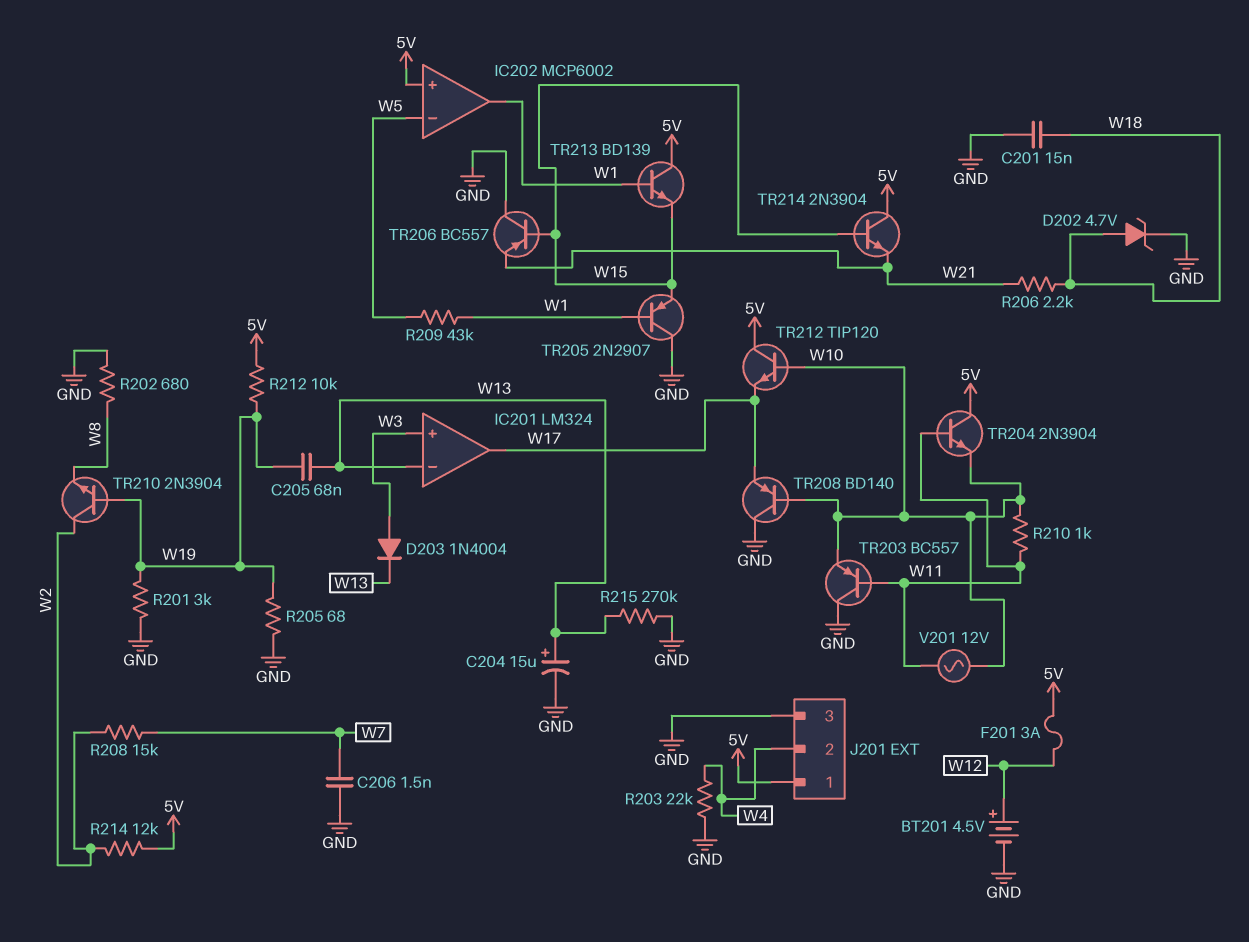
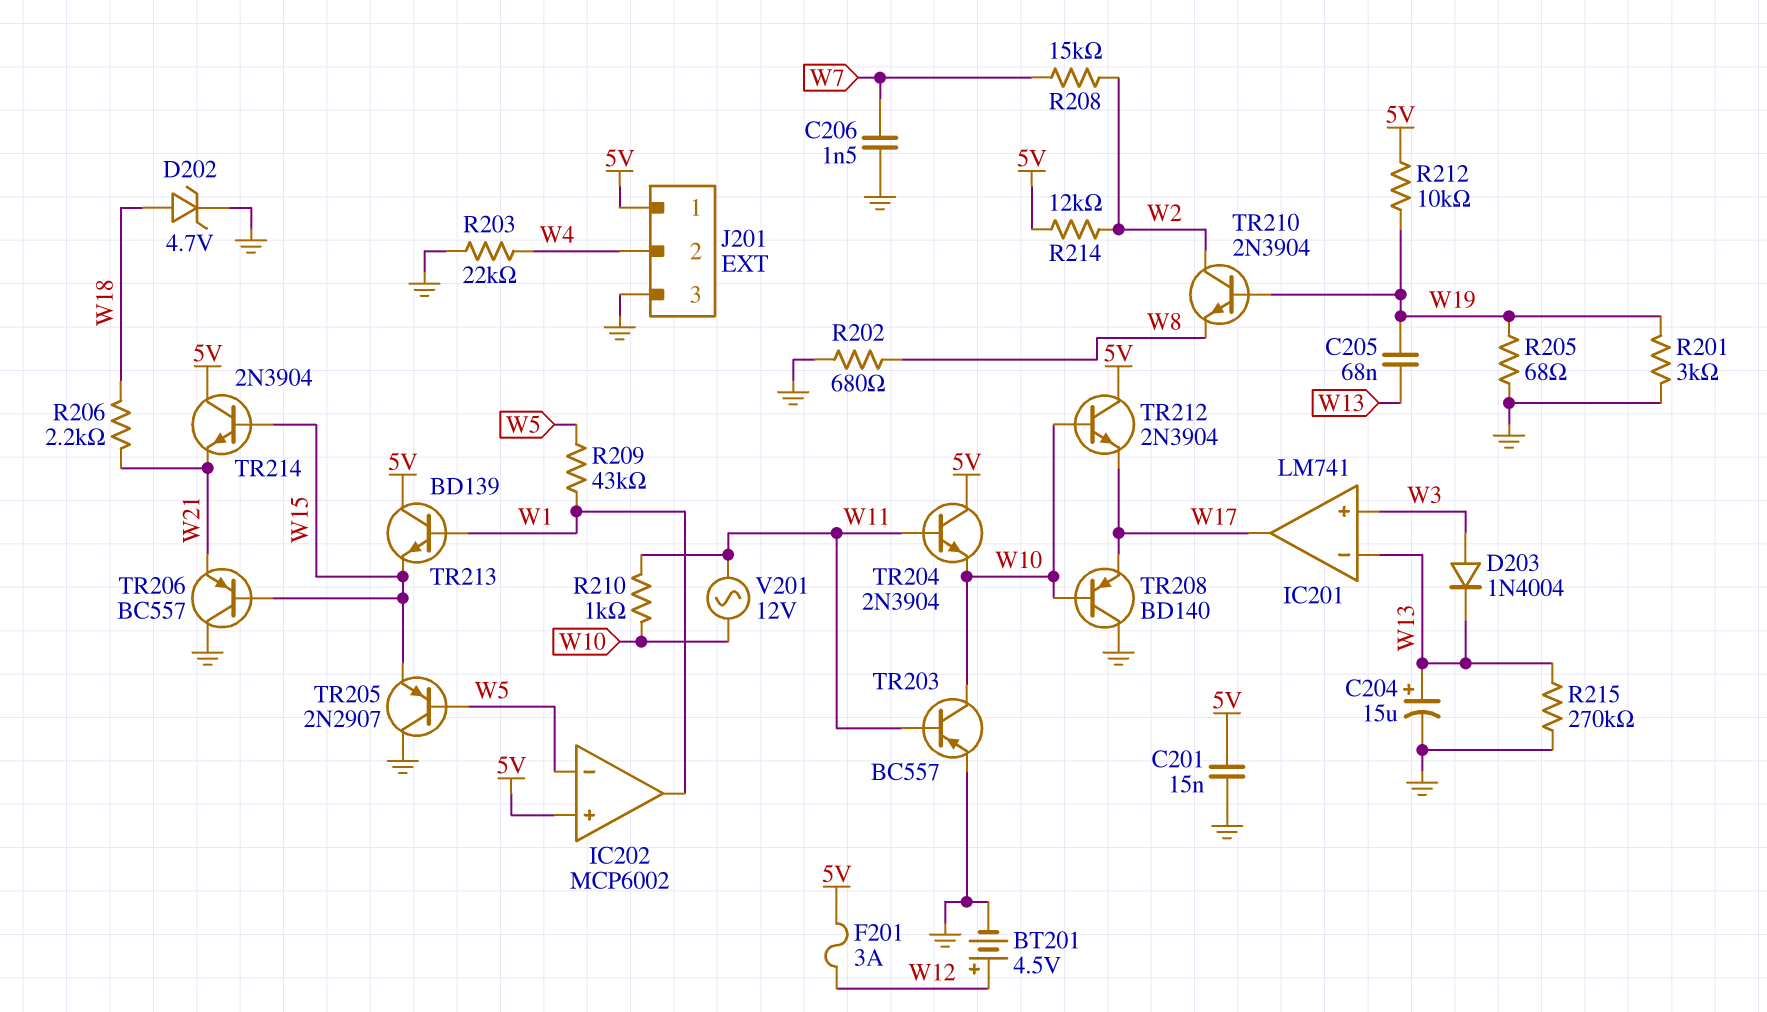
C201: 15nF (GND, W18) -> 15nF (5V, GND)
IC201: LM324 -> LM741
TR203: PNP BC557 (B W11, C GND, E W10) -> PNP BC557 (B W11, C W10, E GND)
TR205: PNP 2N2907 (B W1, C GND, E W15) -> PNP 2N2907 (B W5, C GND, E W15)
TR212: NPN TIP120 (B W10, C 5V, E W17) -> NPN 2N3904 (B W10, C 5V, E W17)

